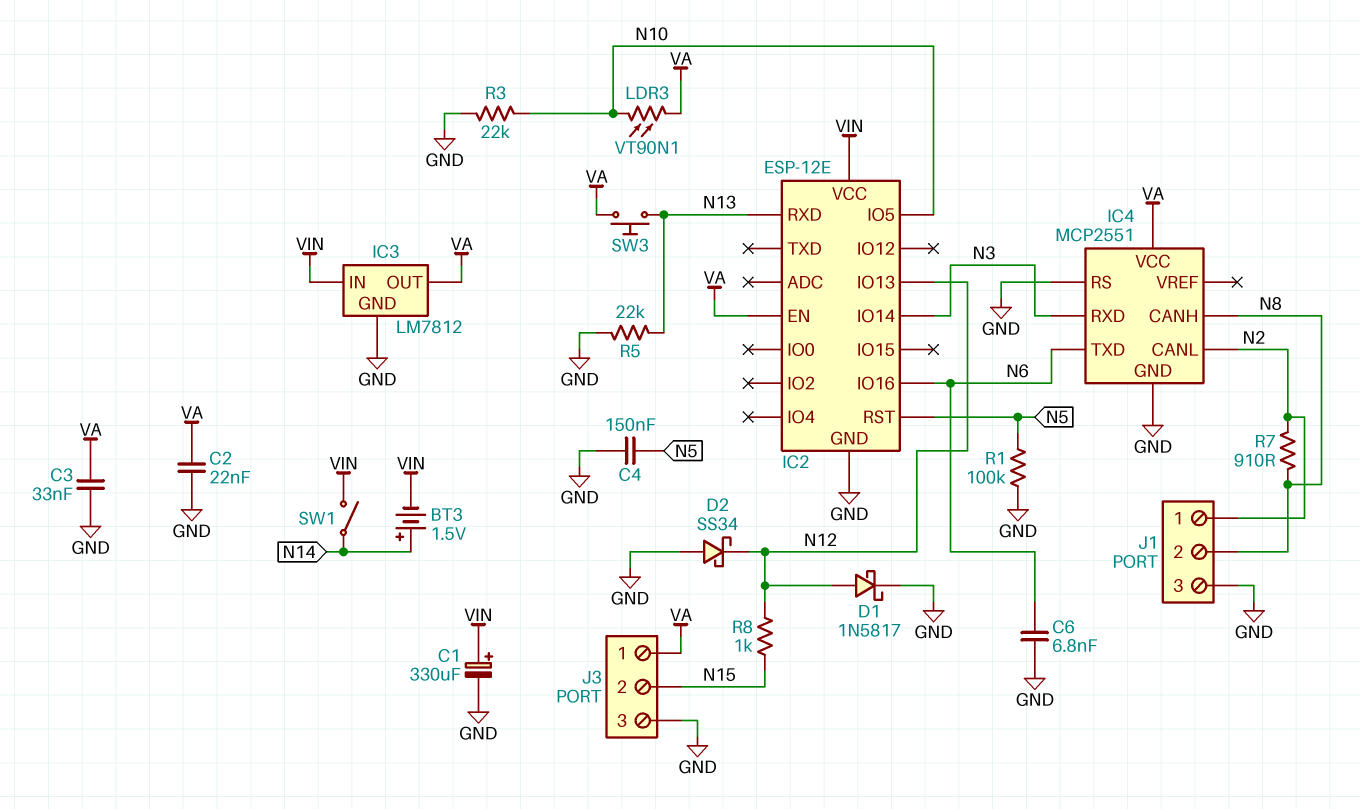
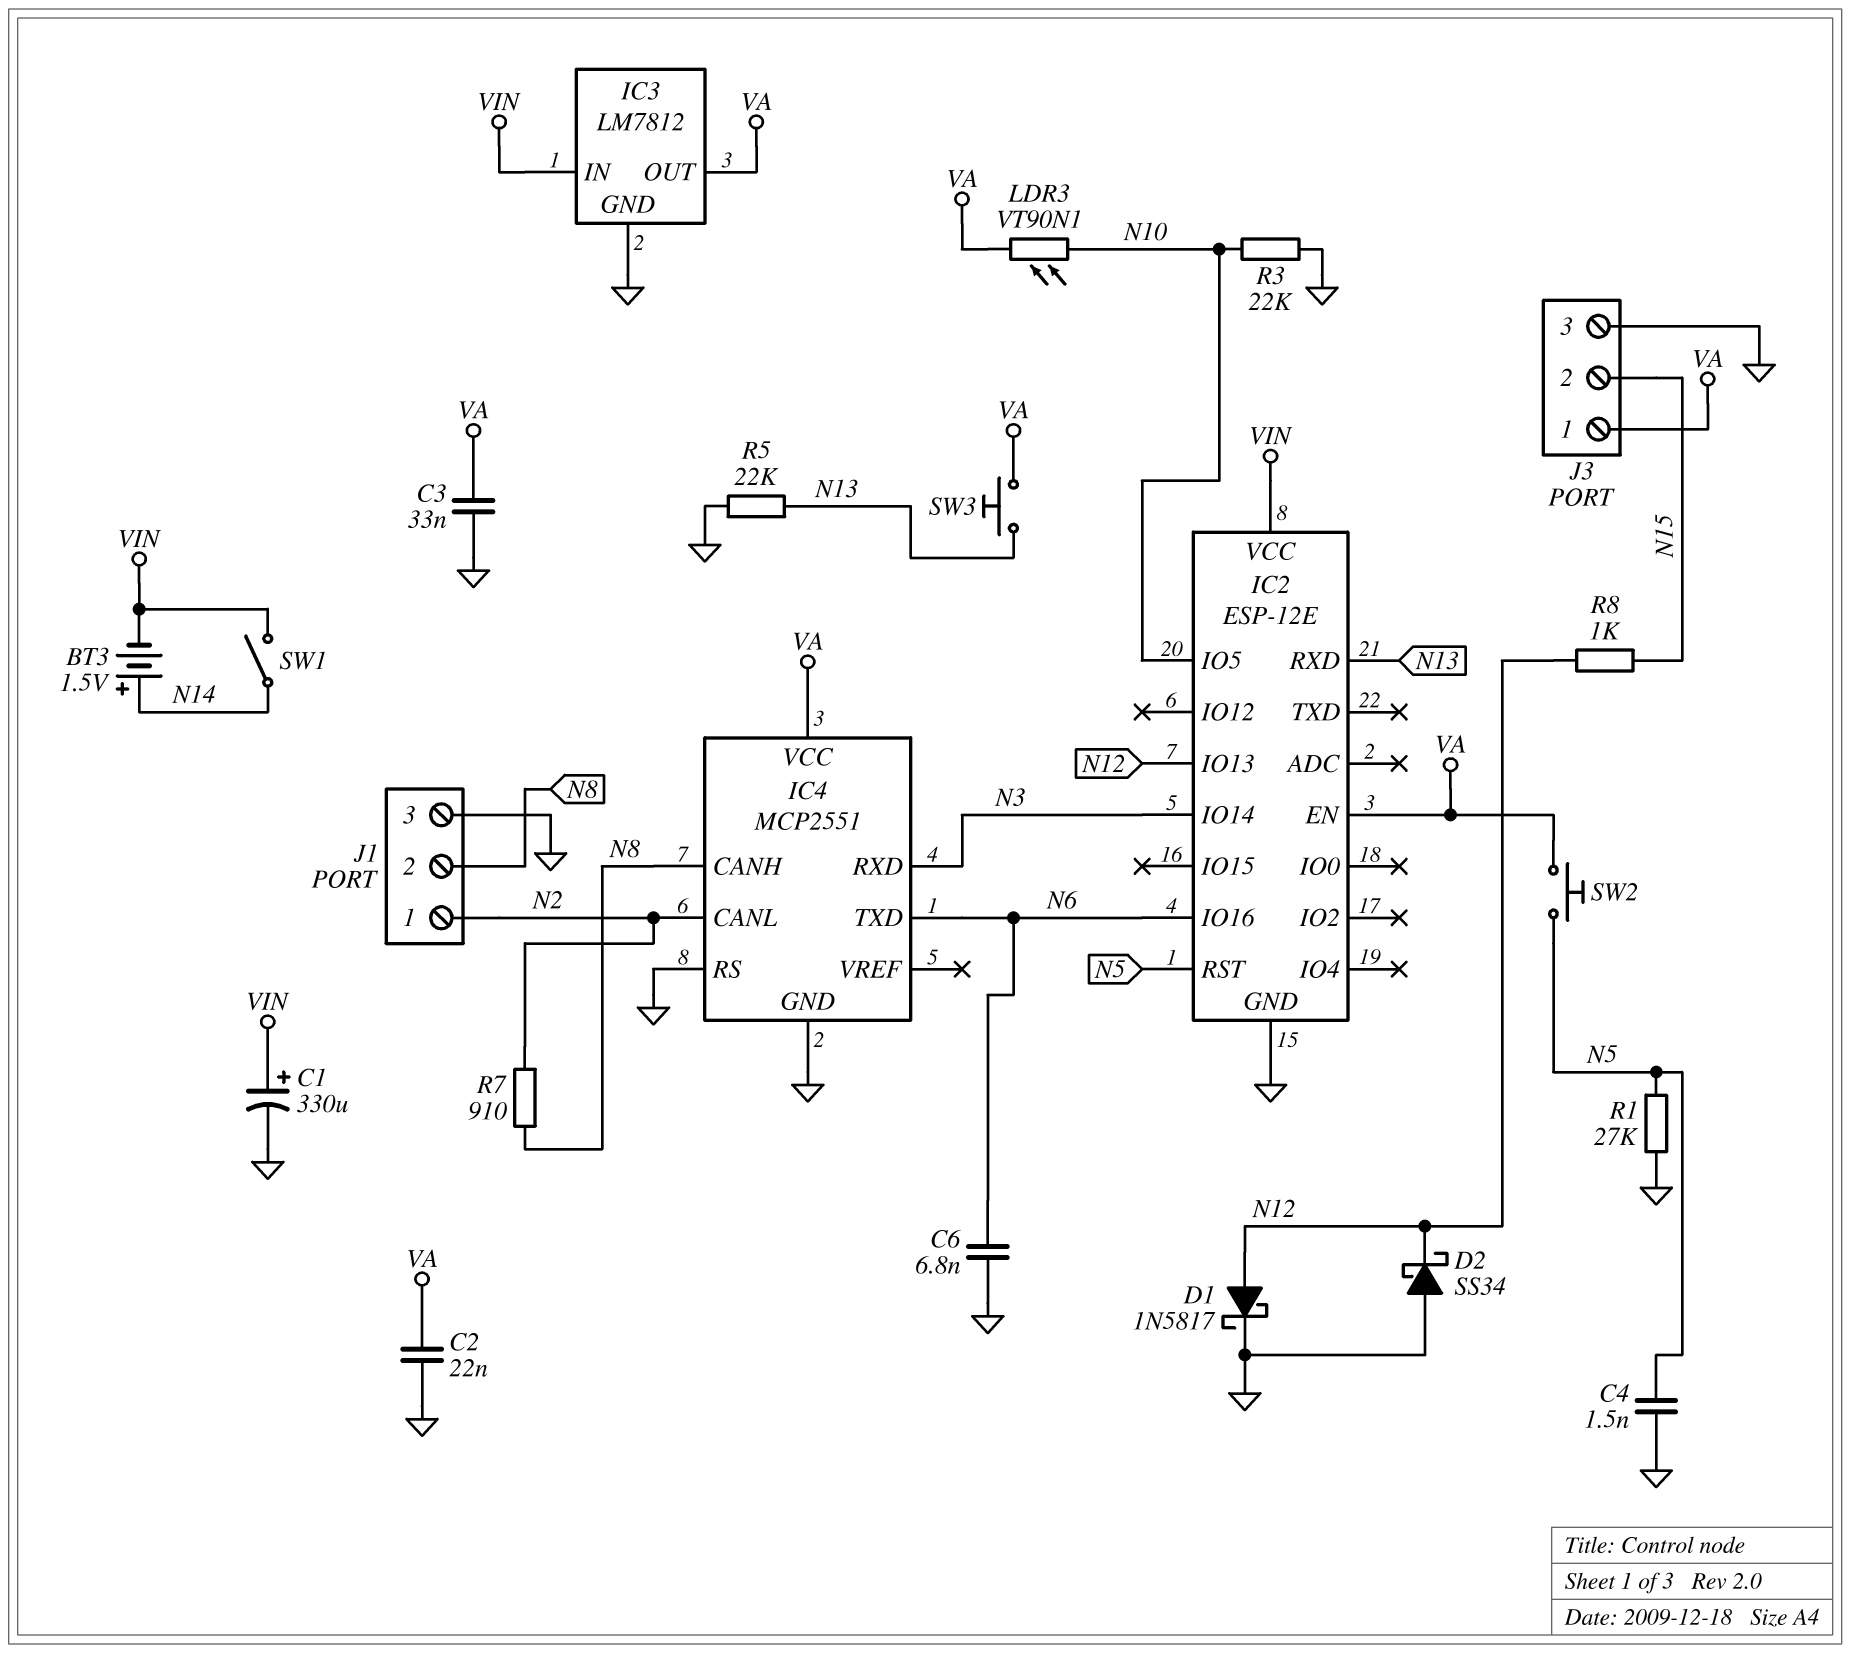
C4: 150nF (GND, N5) -> 1.5nF (GND, N5)
R1: 100k (GND, N5) -> 27k (GND, N5)
SW2: none -> button (N5, VA)

